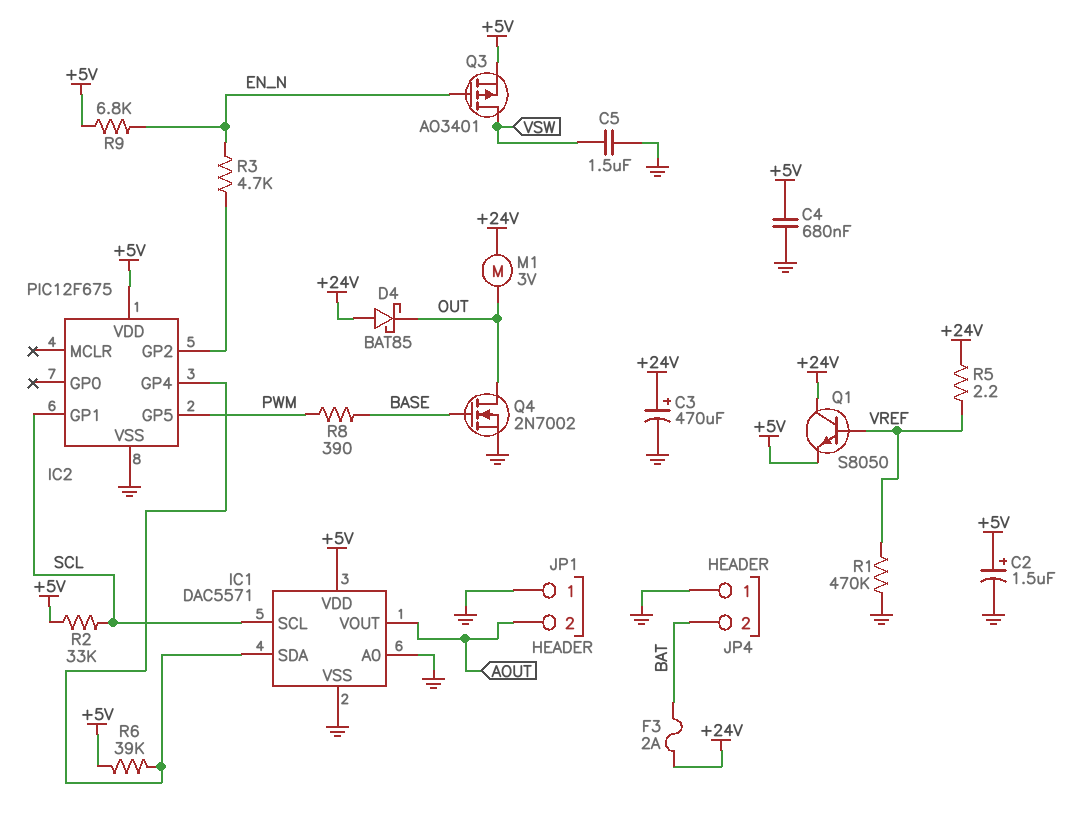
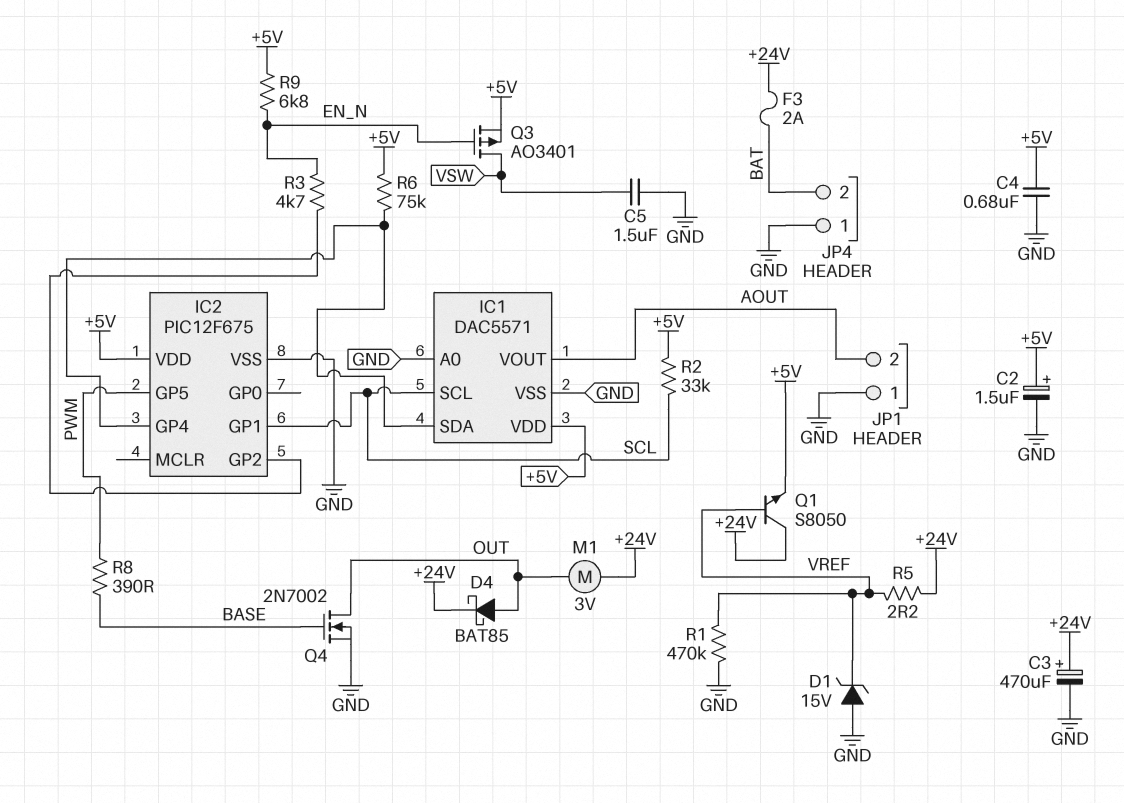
D1: none -> zener 15V (A GND, K VREF)
D4: schottky BAT85 (A +24V, K OUT) -> schottky BAT85 (A OUT, K +24V)
R6: 39k (+5V, IC1/SDA) -> 75k (+5V, IC1/SDA)

